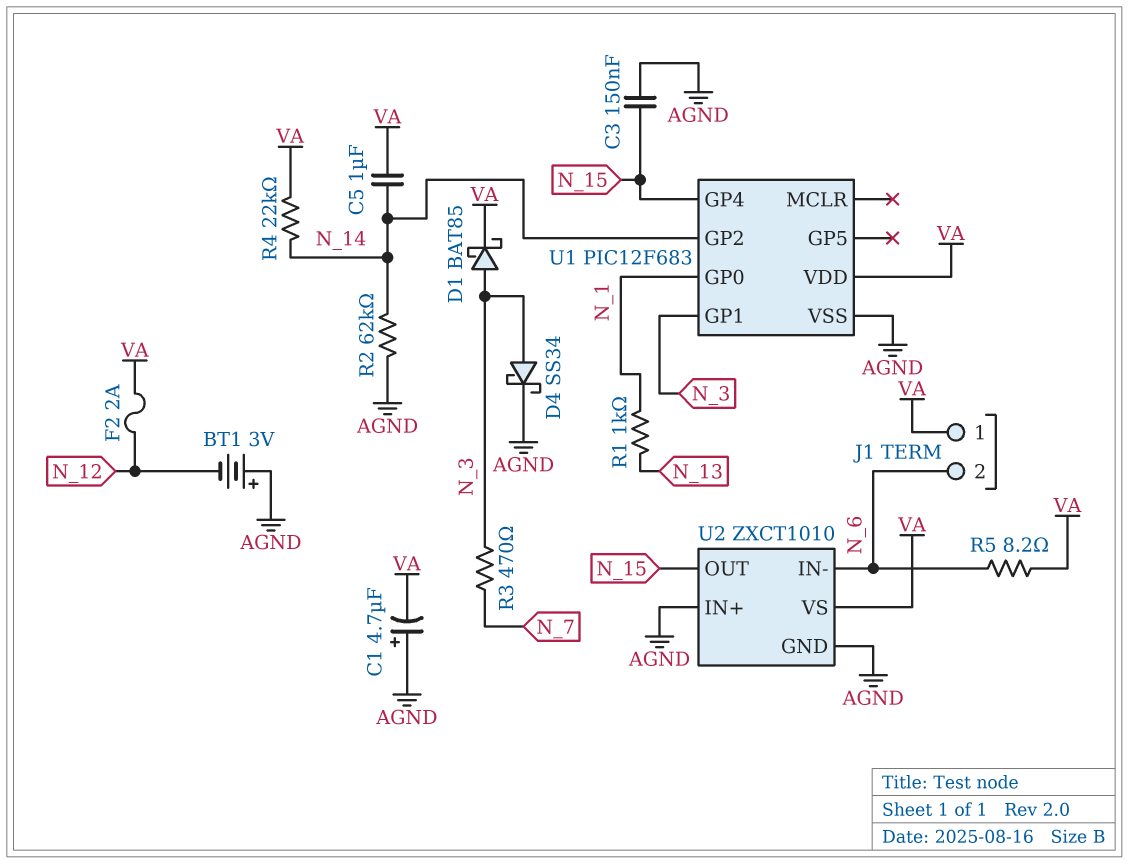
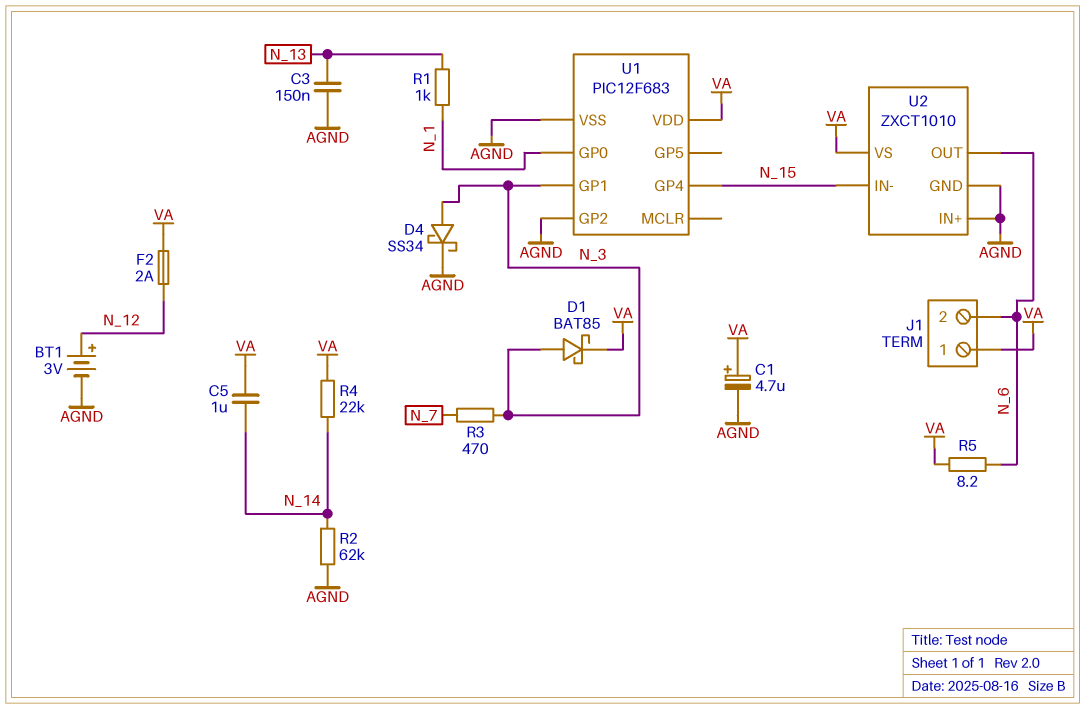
BT1: 3V (plus AGND, minus N_12) -> 3V (plus N_12, minus AGND)
C1: 4.7uF (plus AGND, minus VA) -> 4.7uF (plus VA, minus AGND)
C3: 150nF (AGND, N_15) -> 150nF (AGND, N_13)
U1 pin GP2: N_14 -> AGND
U2 pin IN-: N_6 -> N_15
U2 pin OUT: N_15 -> N_6

